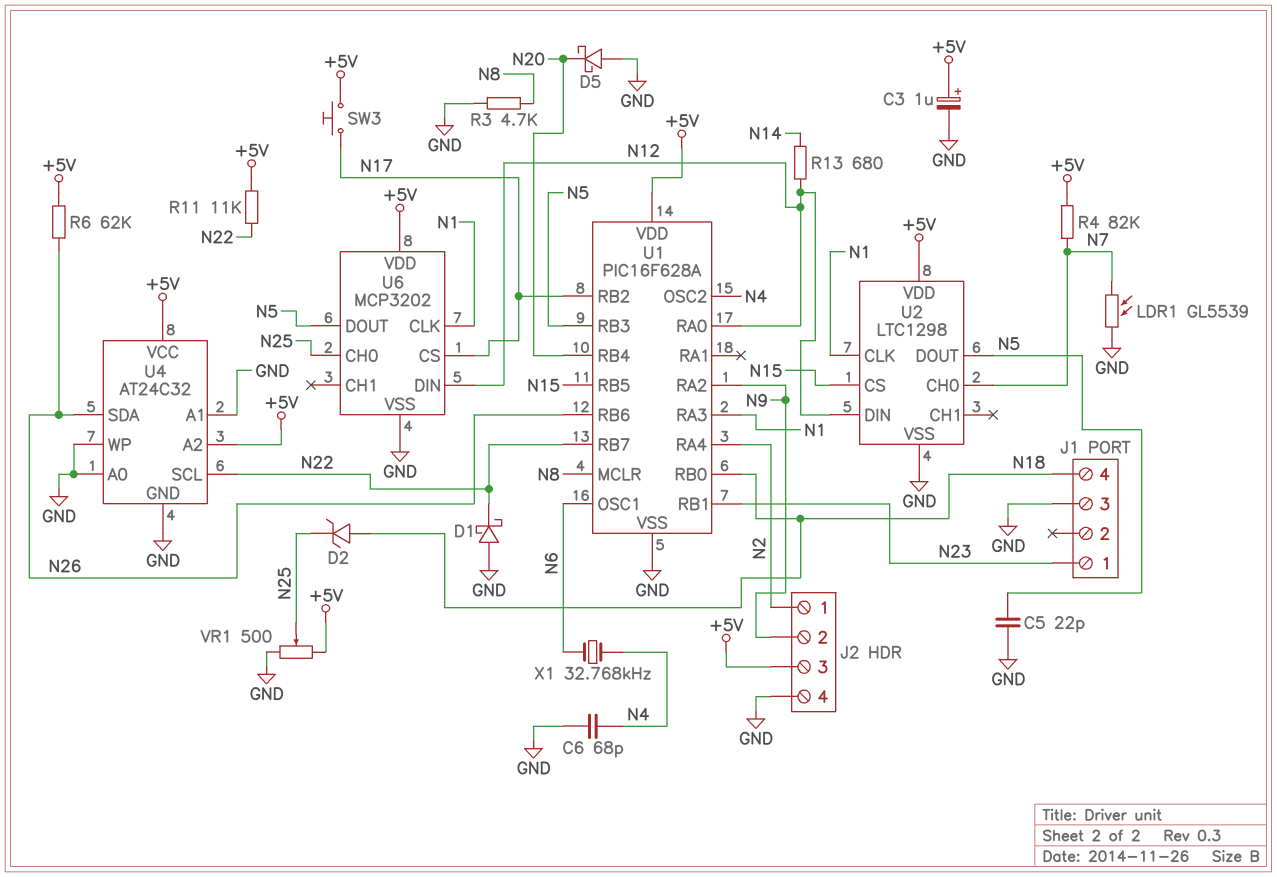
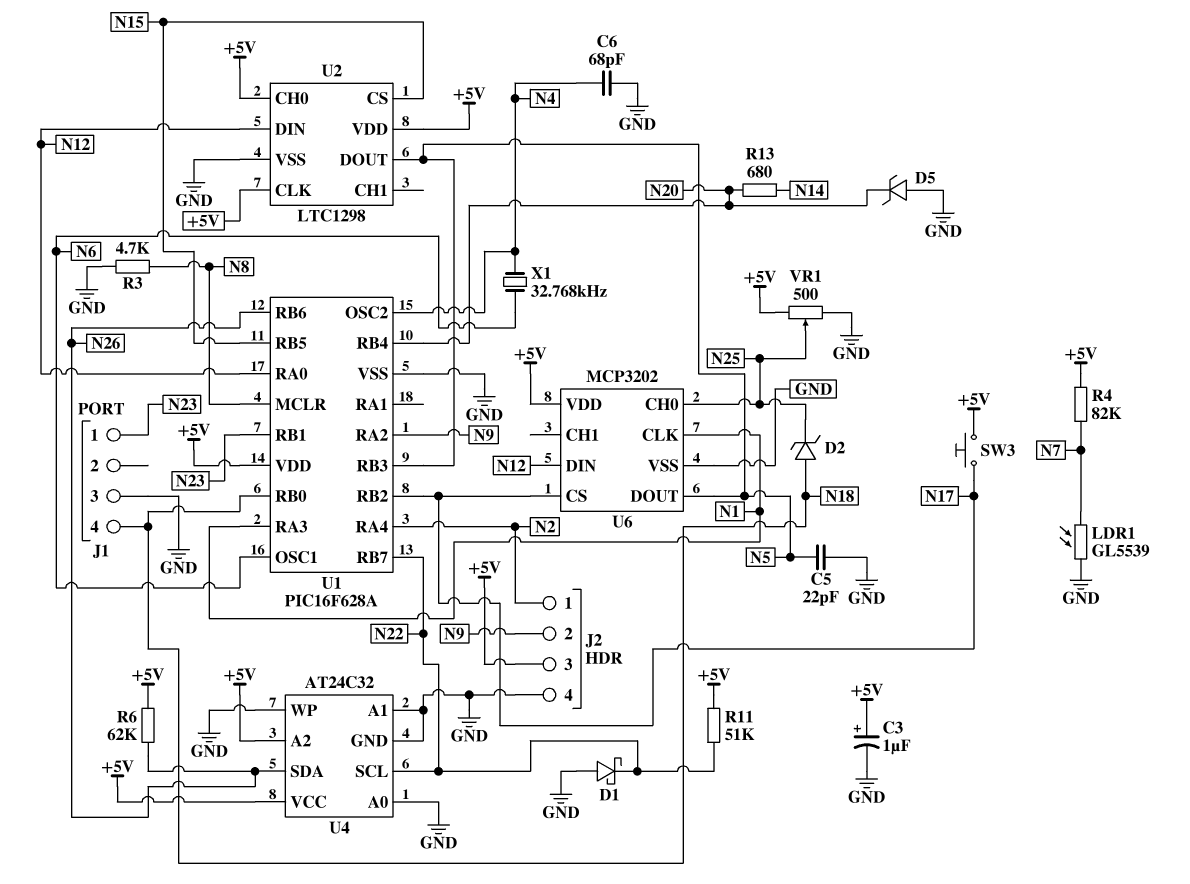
D5: schottky (A GND, K N20) -> zener (A GND, K N20)
R11: 11k (+5V, N22) -> 51k (+5V, N22)
R13: 680 (N12, N14) -> 680 (N14, N20)
U2 pin CH0: N7 -> +5V
U2 pin CLK: N1 -> +5V

